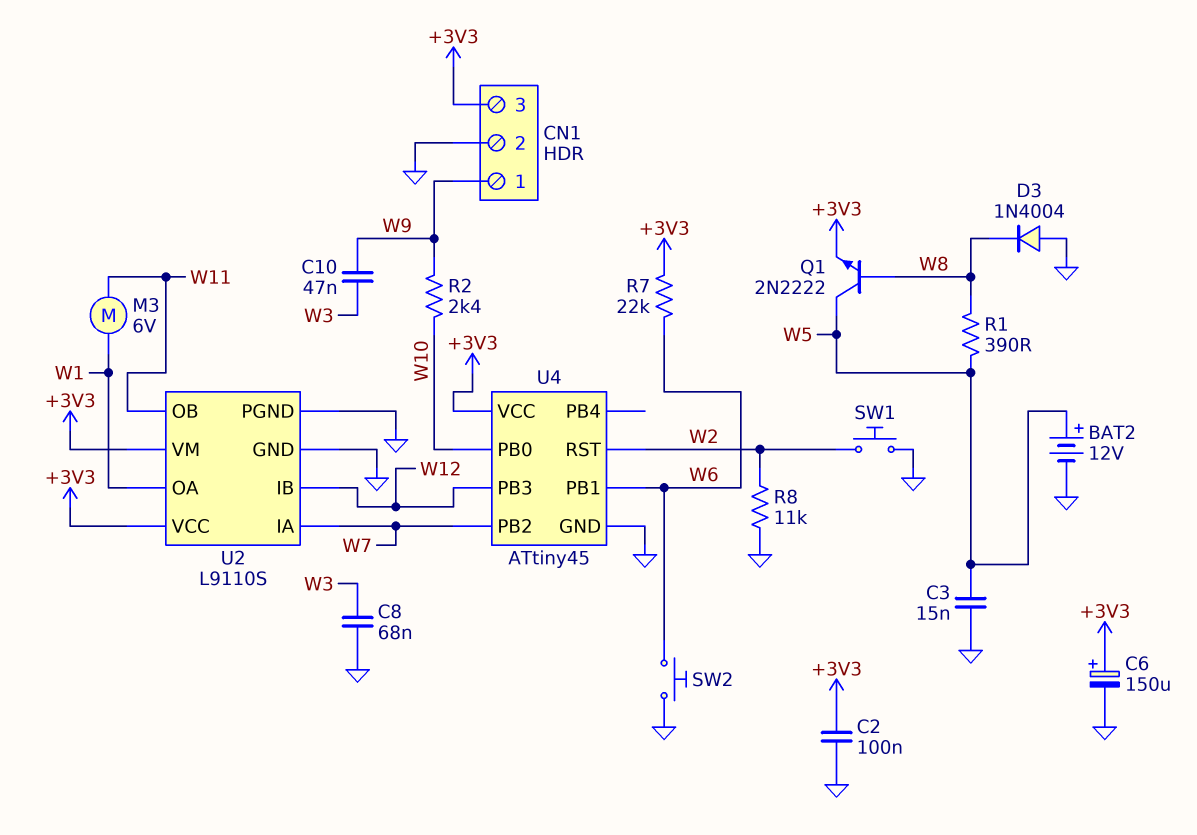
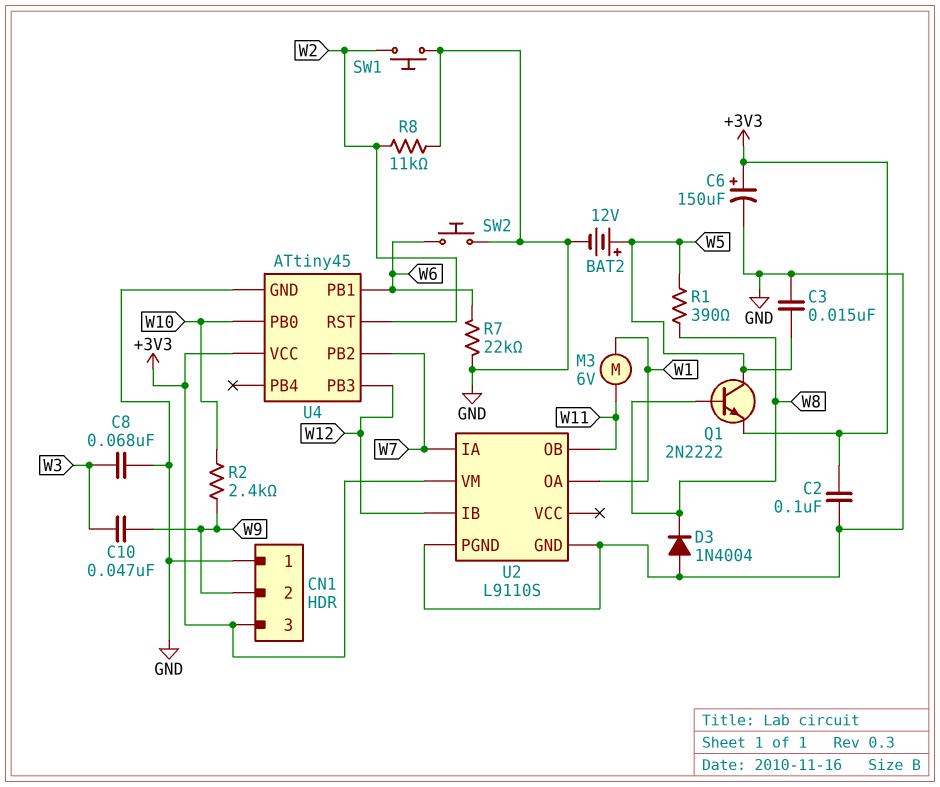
CN1 pin 1: W9 -> GND
CN1 pin 2: GND -> W9
R7: 22k (+3V3, W6) -> 22k (GND, W6)
U2 pin VCC: +3V3 -> none

